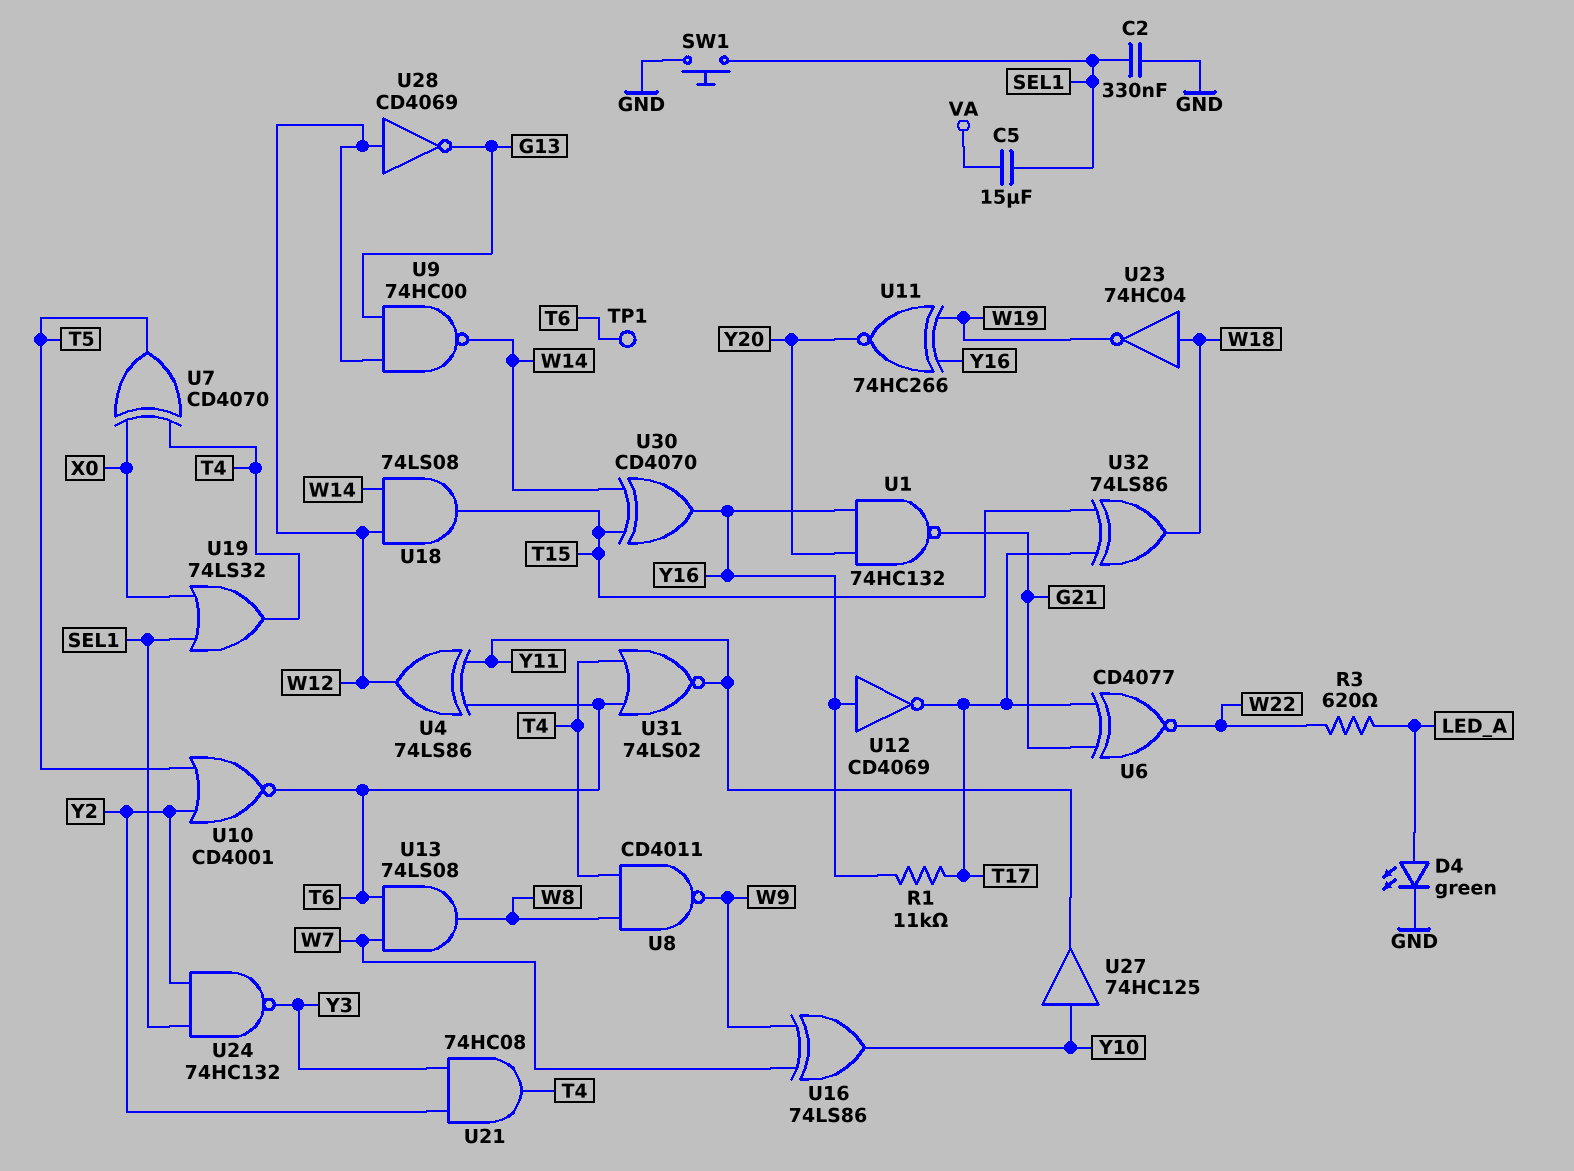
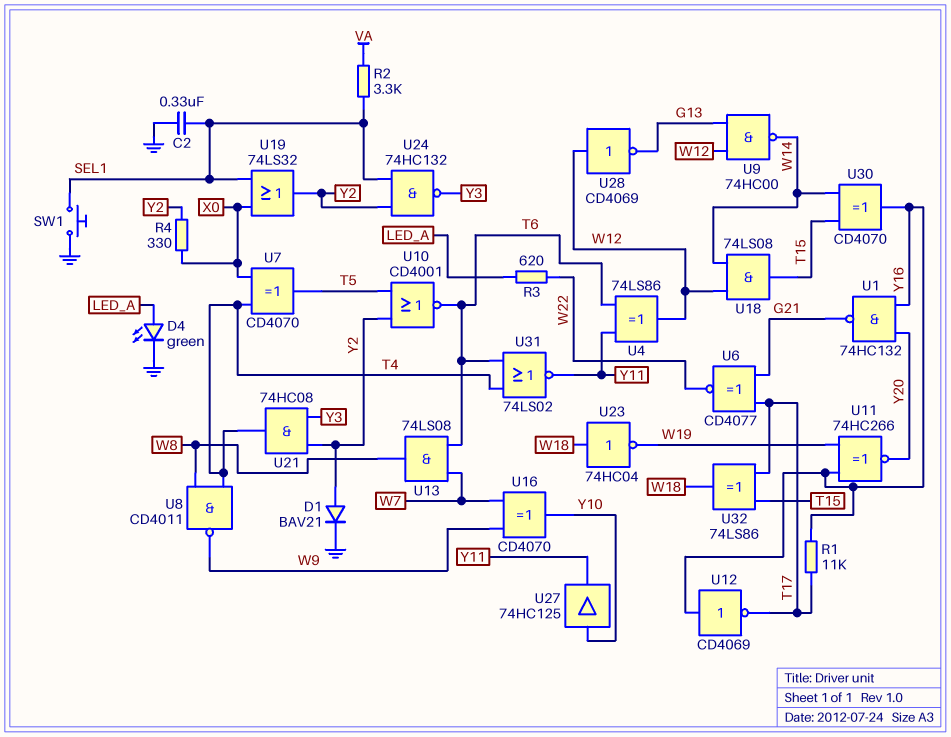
C5: 15uF (SEL1, VA) -> none
D1: none -> diode BAV21 (A Y2, K GND)
R2: none -> 3.3k (SEL1, VA)
R4: none -> 330 (X0, Y2)
TP1: test point (T6) -> none
U16: XOR 74LS86 (in W7, in W9, out Y10) -> XOR CD4070 (in W7, in W9, out Y10)
U19: OR 74LS32 (in SEL1, in X0, out T4) -> OR 74LS32 (in SEL1, in X0, out Y2)

